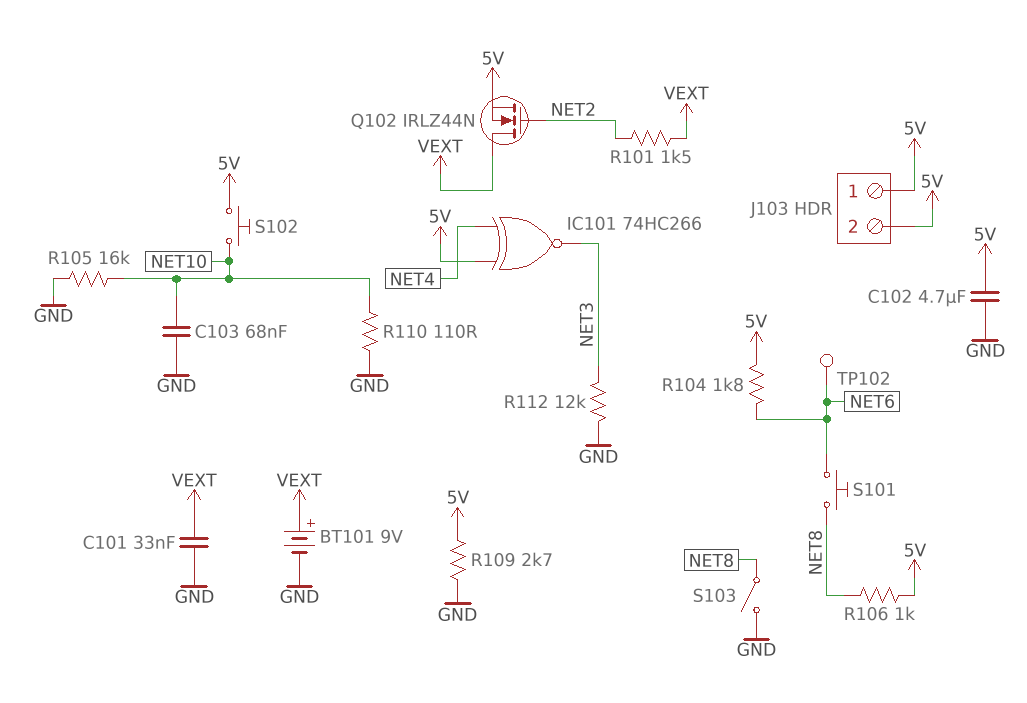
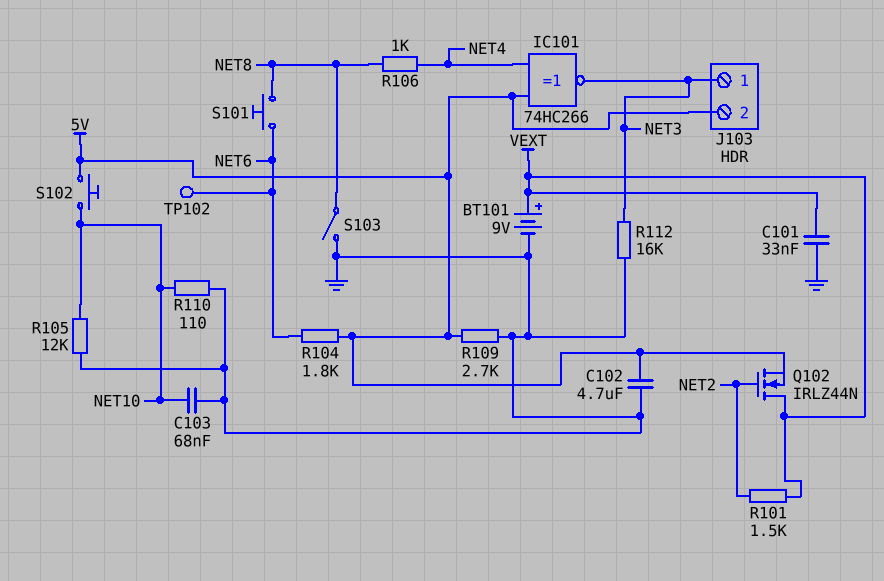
J103 pin 1: 5V -> NET3
R105: 16k (GND, NET10) -> 12k (GND, NET10)
R106: 1k (5V, NET8) -> 1k (NET4, NET8)
R112: 12k (GND, NET3) -> 16k (GND, NET3)

